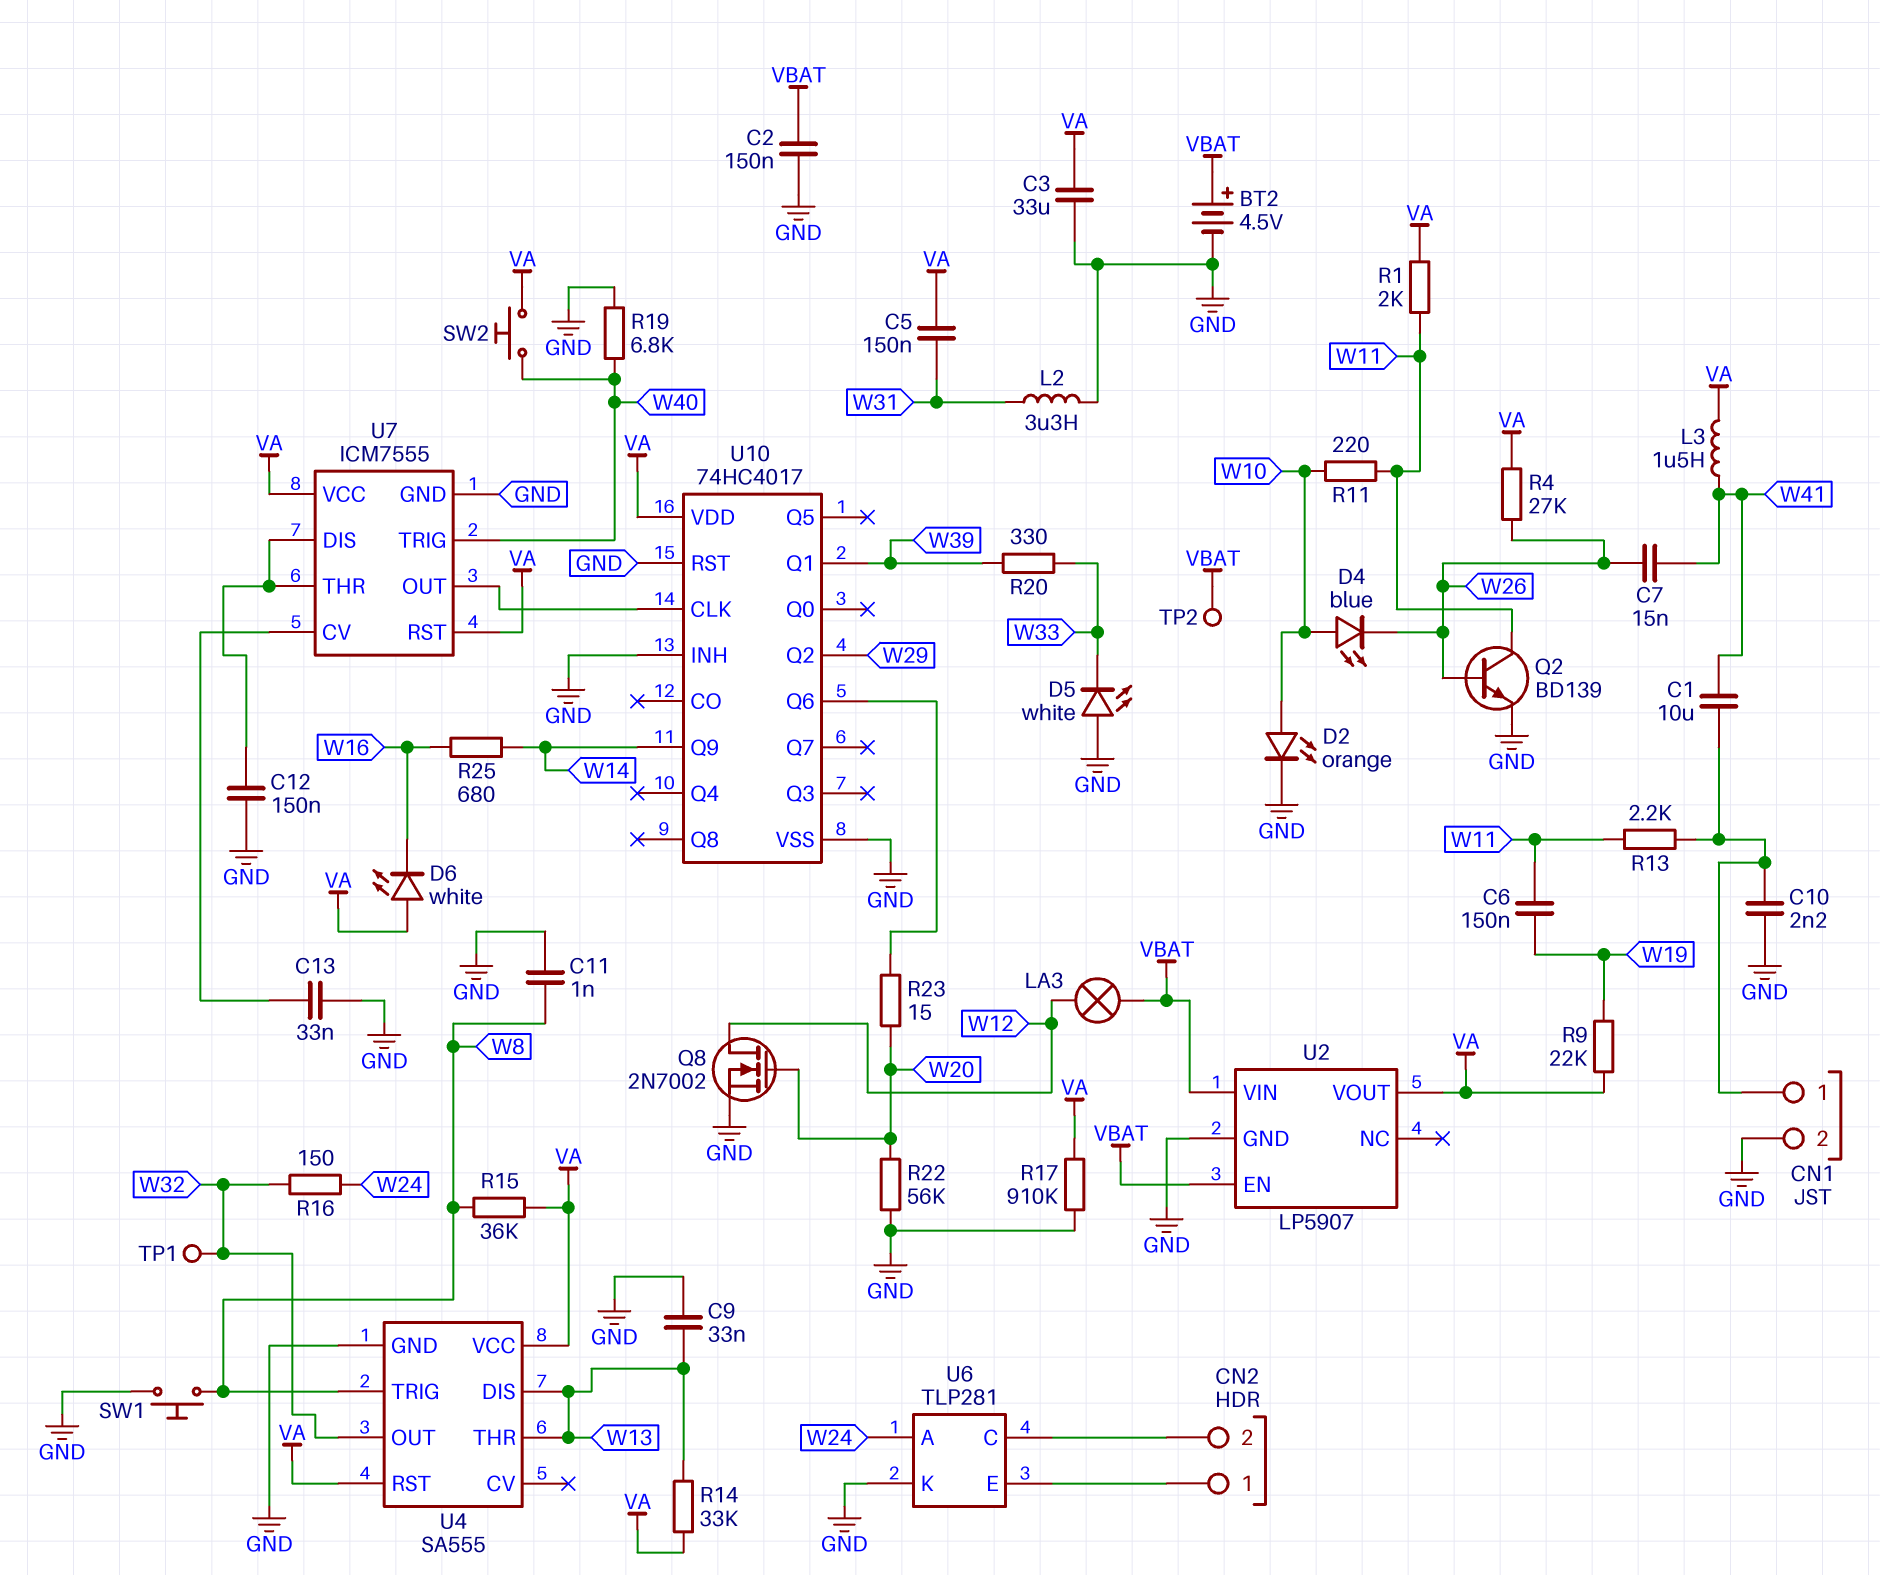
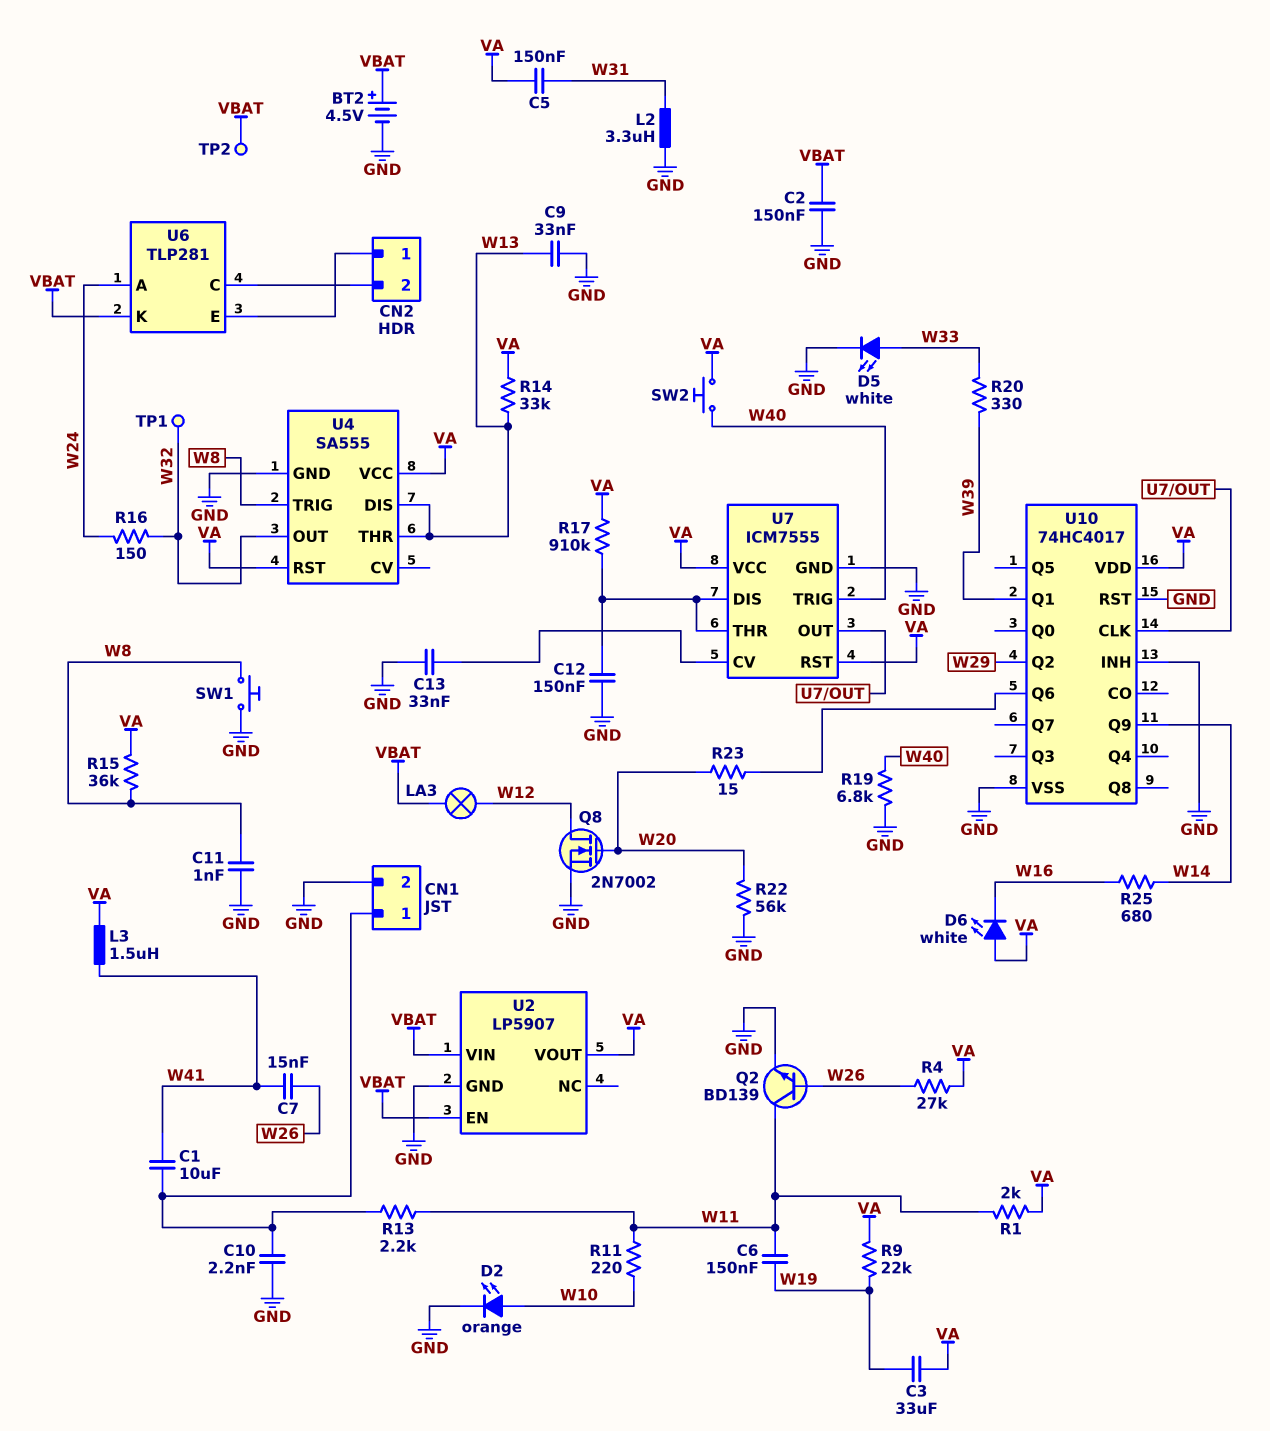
C3: 33uF (GND, VA) -> 33uF (VA, W19)
D4: LED blue (A W10, K W26) -> none
D5: LED white (A GND, K W33) -> LED white (A W33, K GND)
R17: 910k (GND, VA) -> 910k (U7/DIS, VA)
U6 pin K: GND -> VBAT

